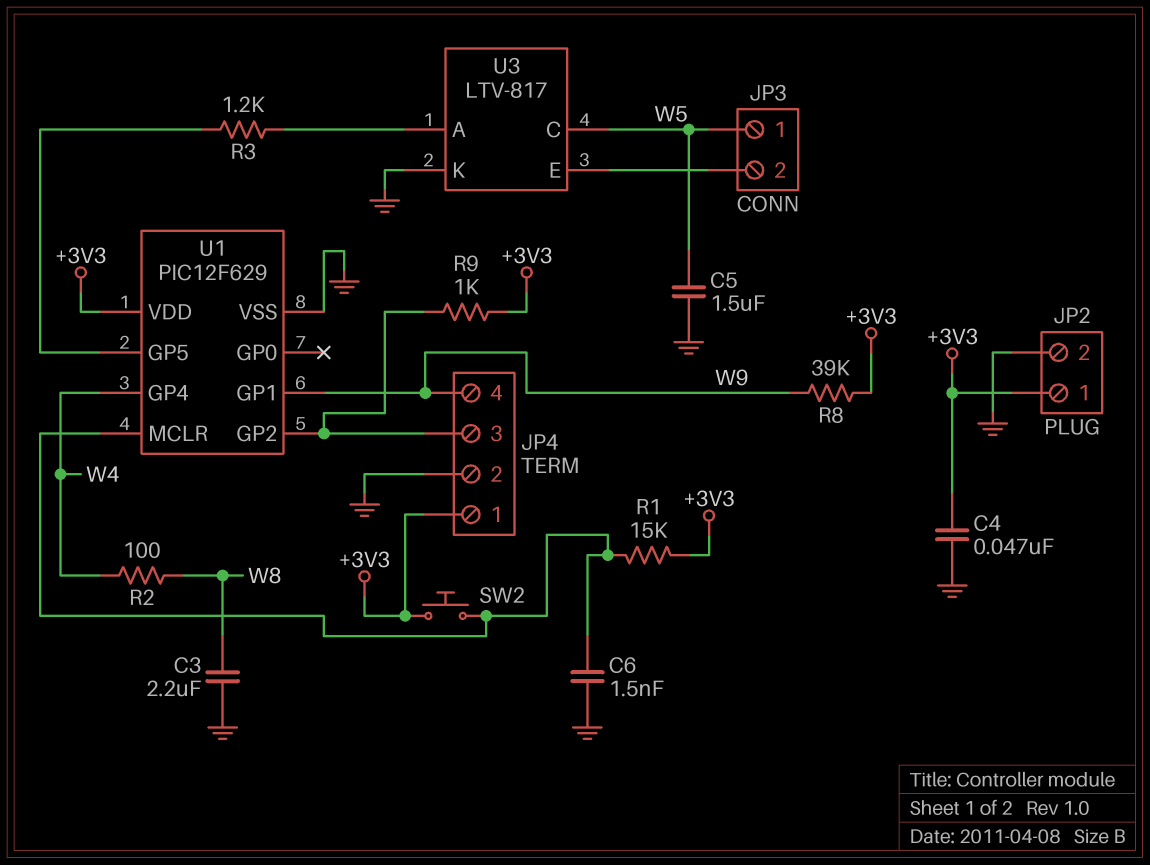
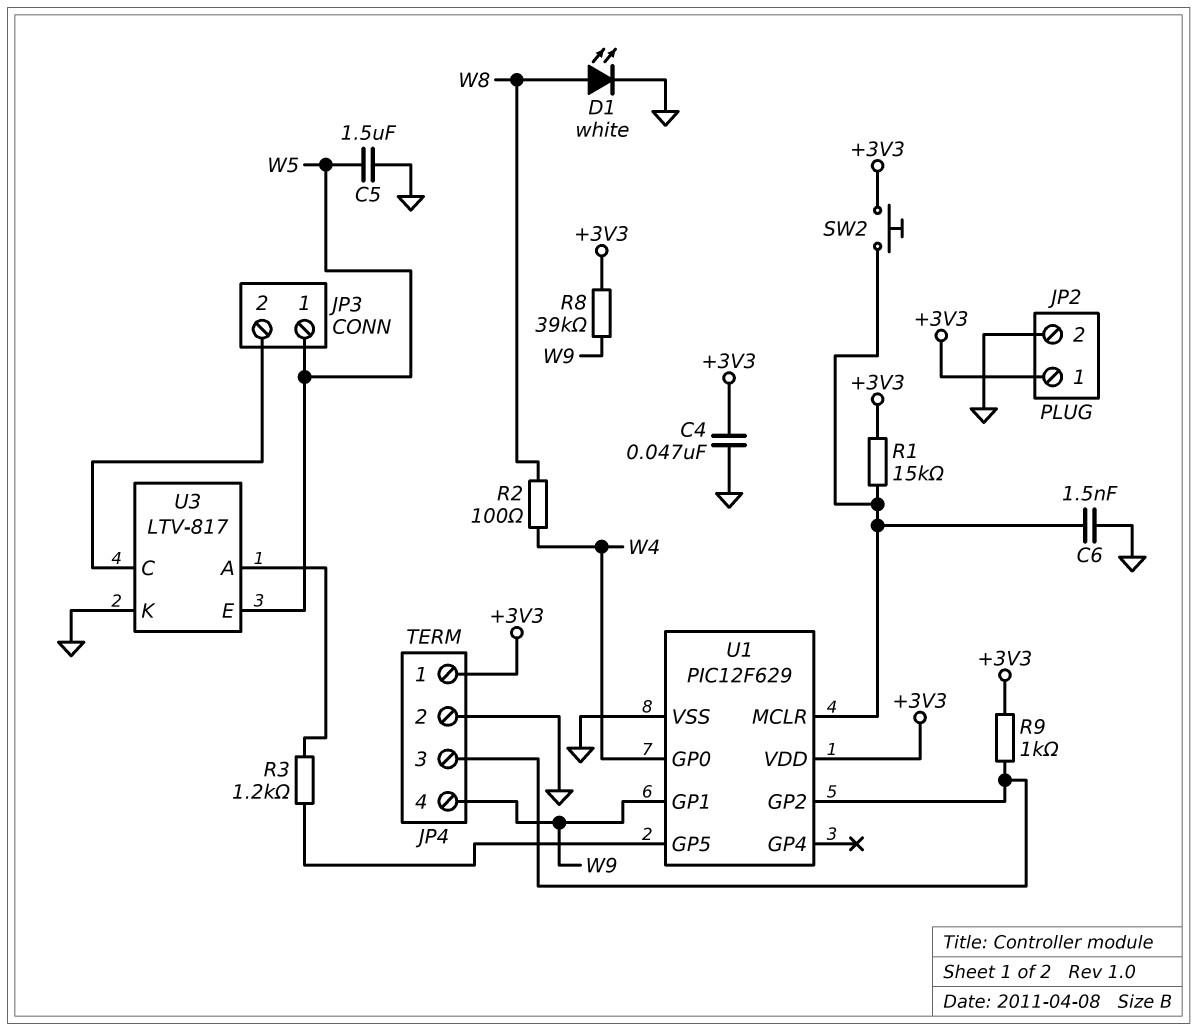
C3: 2.2uF (GND, W8) -> none
D1: none -> LED white (A W8, K GND)
U1 pin GP0: none -> W4
U1 pin GP4: W4 -> none
U3 pin C: W5 -> JP3/2
U3 pin E: JP3/2 -> W5

